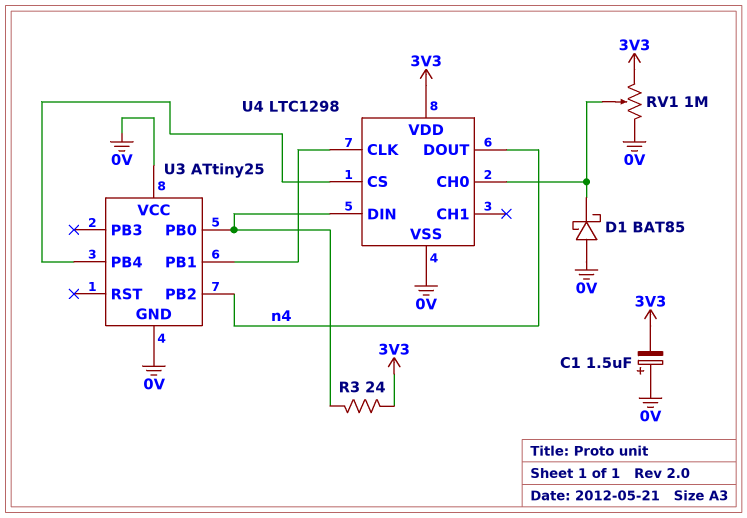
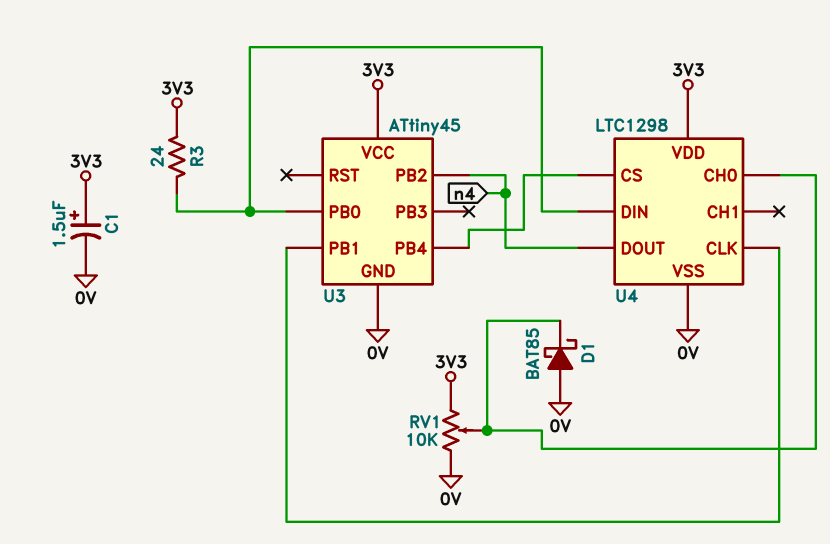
C1: 1.5uF (plus 0V, minus 3V3) -> 1.5uF (plus 3V3, minus 0V)
RV1: 1M (0V, 3V3, wiper U4/CH0) -> 10k (0V, 3V3, wiper U4/CH0)
U3: ATtiny25 -> ATtiny45
U3 pin VCC: 0V -> 3V3

